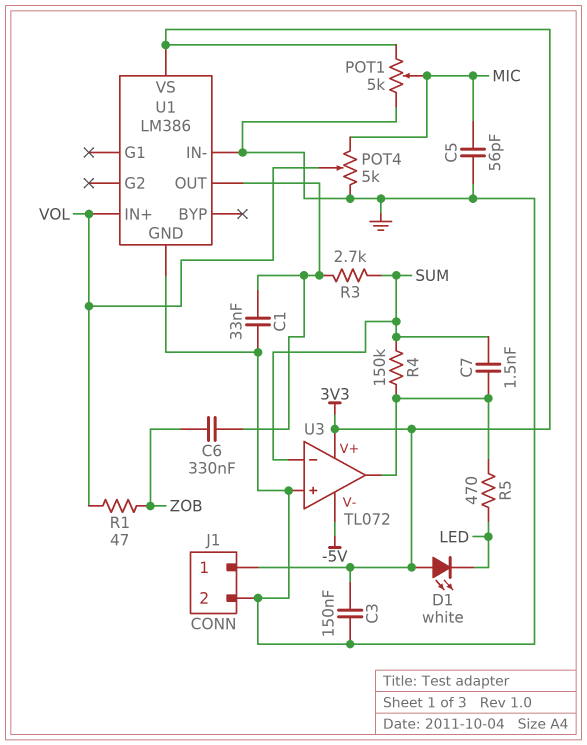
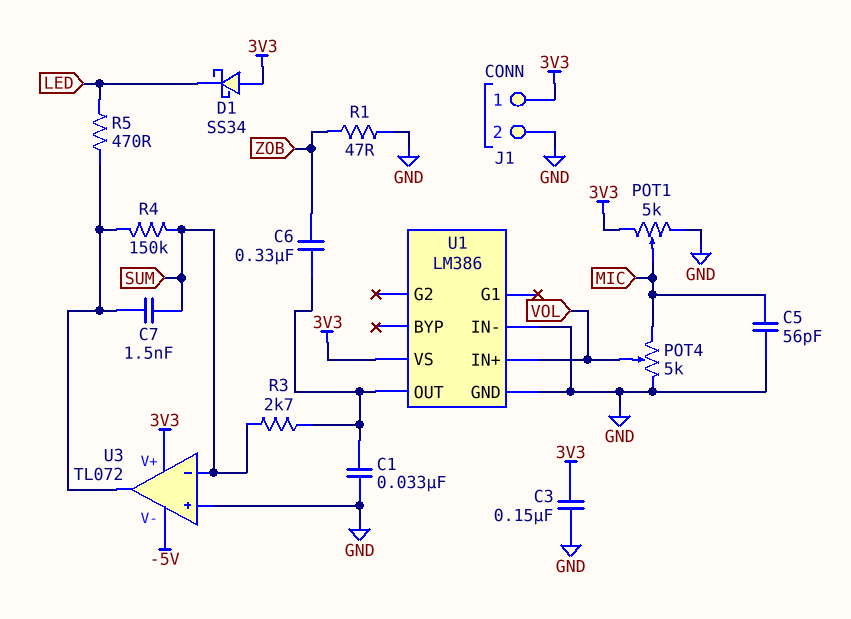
D1: LED white (A 3V3, K LED) -> schottky SS34 (A 3V3, K LED)
R1: 47 (VOL, ZOB) -> 47 (GND, ZOB)

